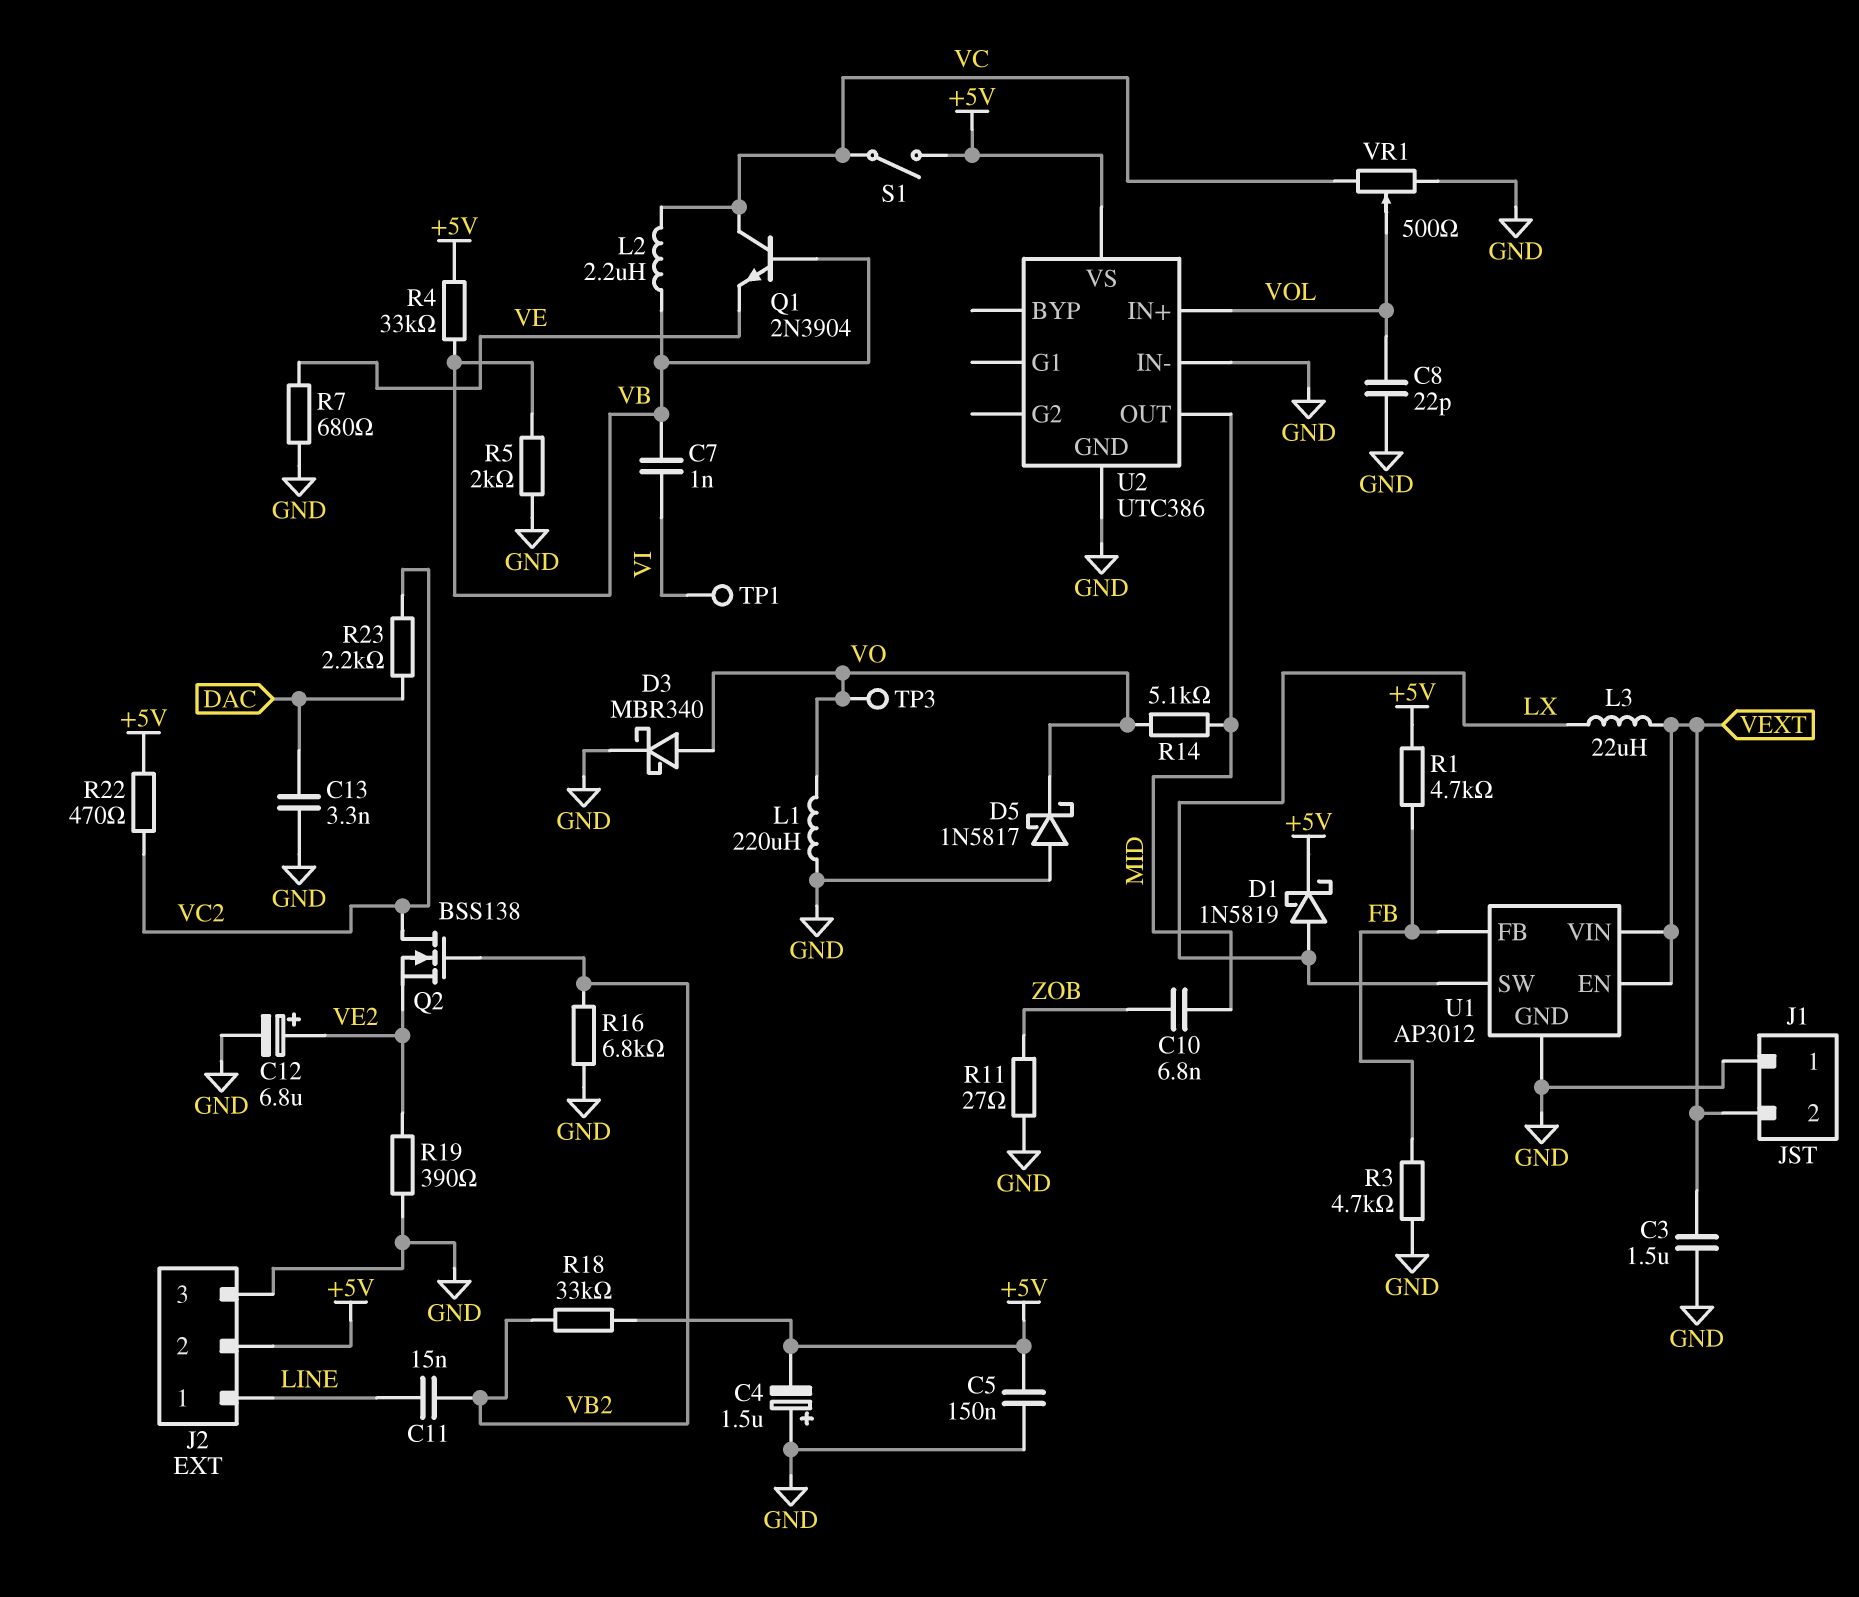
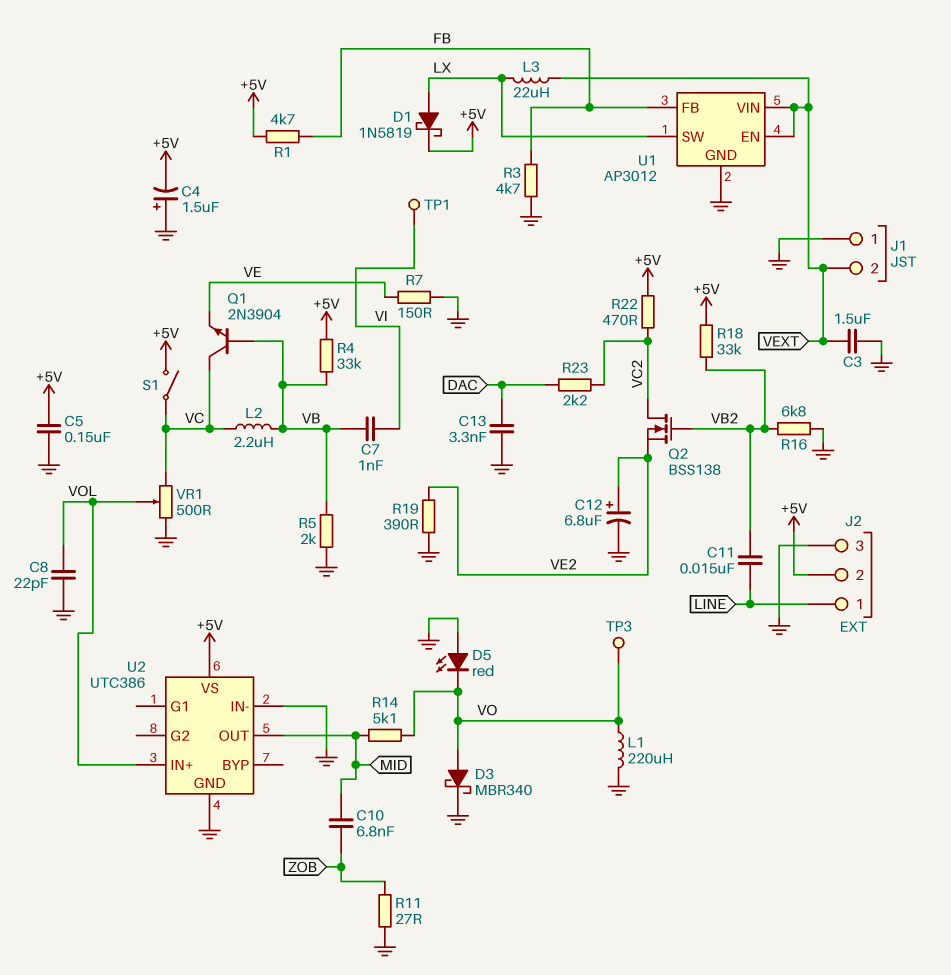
D5: schottky 1N5817 (A GND, K VO) -> LED red (A GND, K VO)
R7: 680 (GND, VE) -> 150 (GND, VE)

